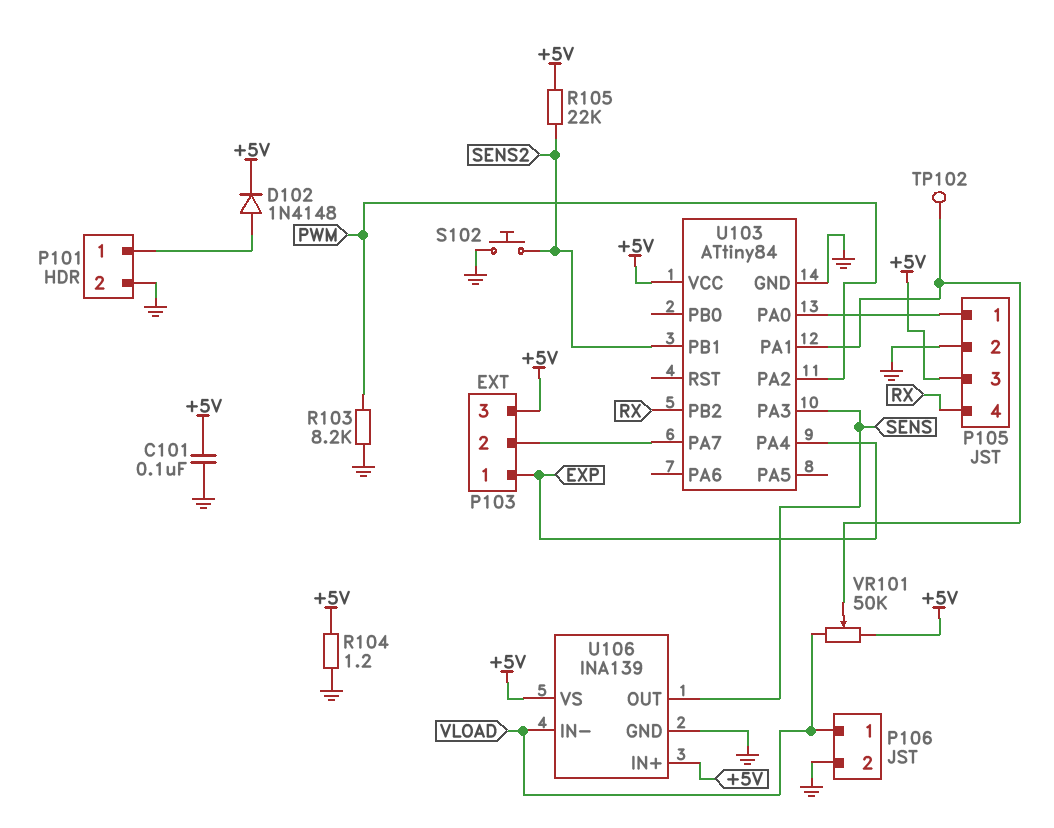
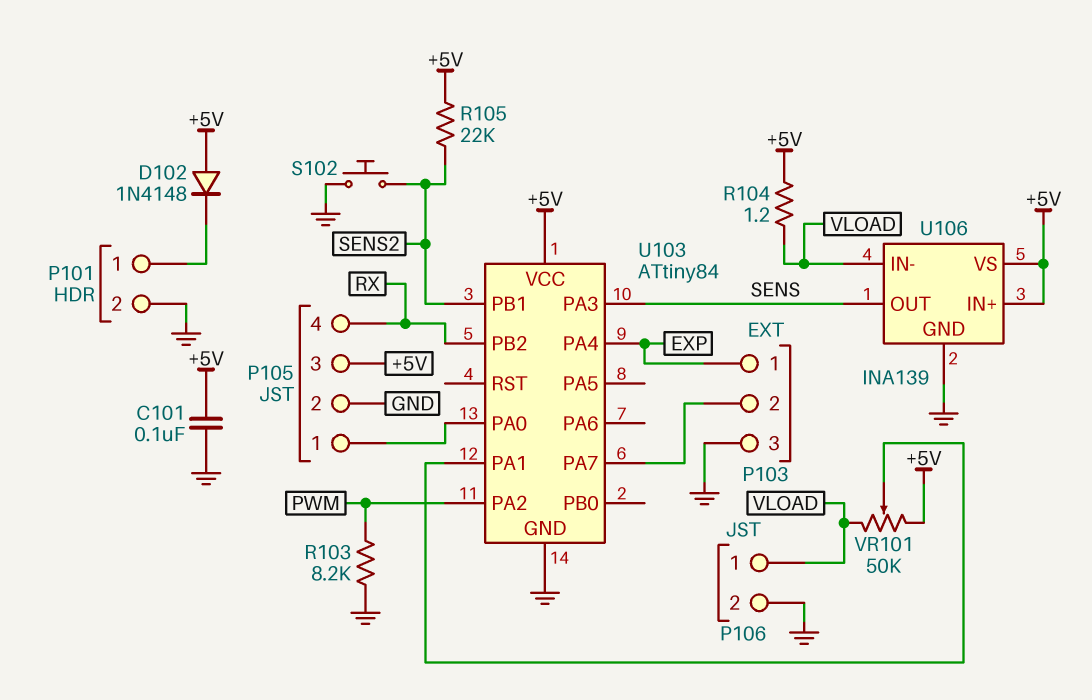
D102: diode 1N4148 (A P101/1, K +5V) -> diode 1N4148 (A +5V, K P101/1)
P103 pin 3: +5V -> GND
R104: 1.2 (+5V, GND) -> 1.2 (+5V, VLOAD)
TP102: test point (U103/PA1) -> none

